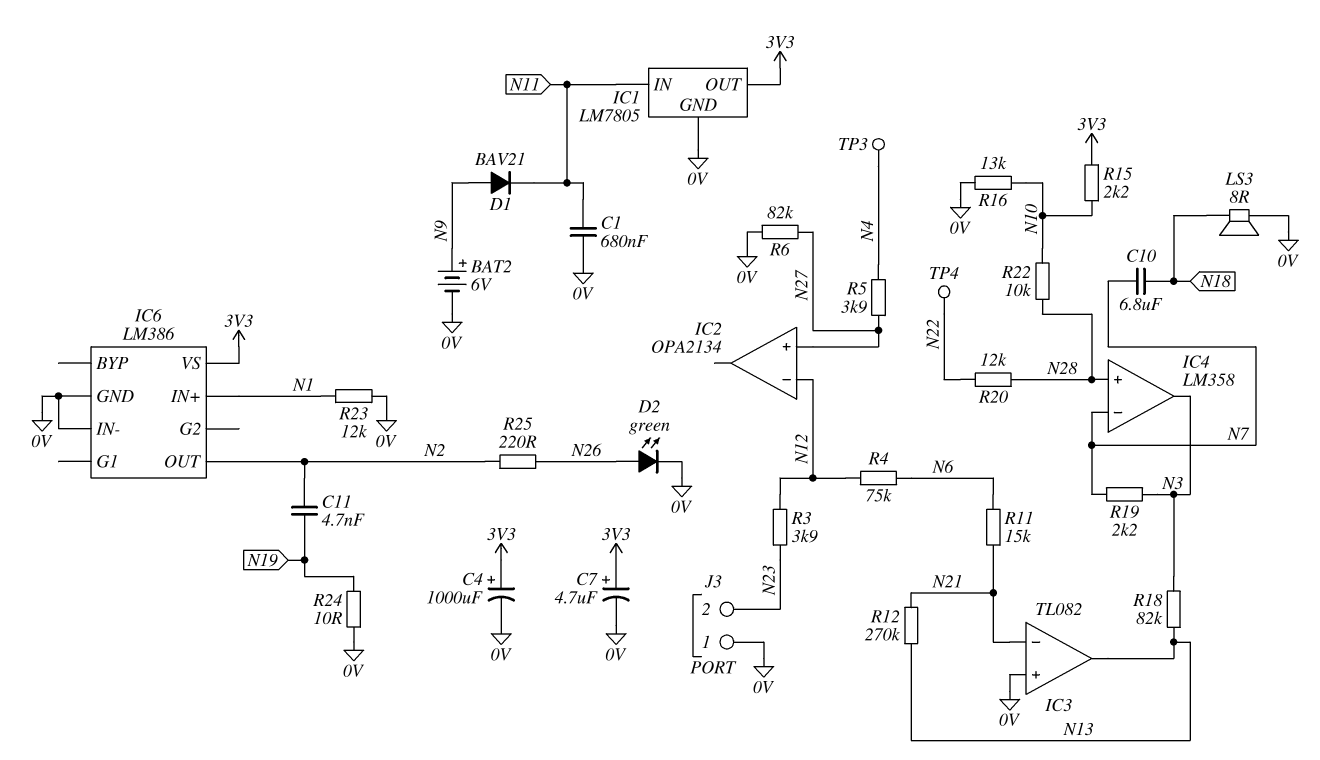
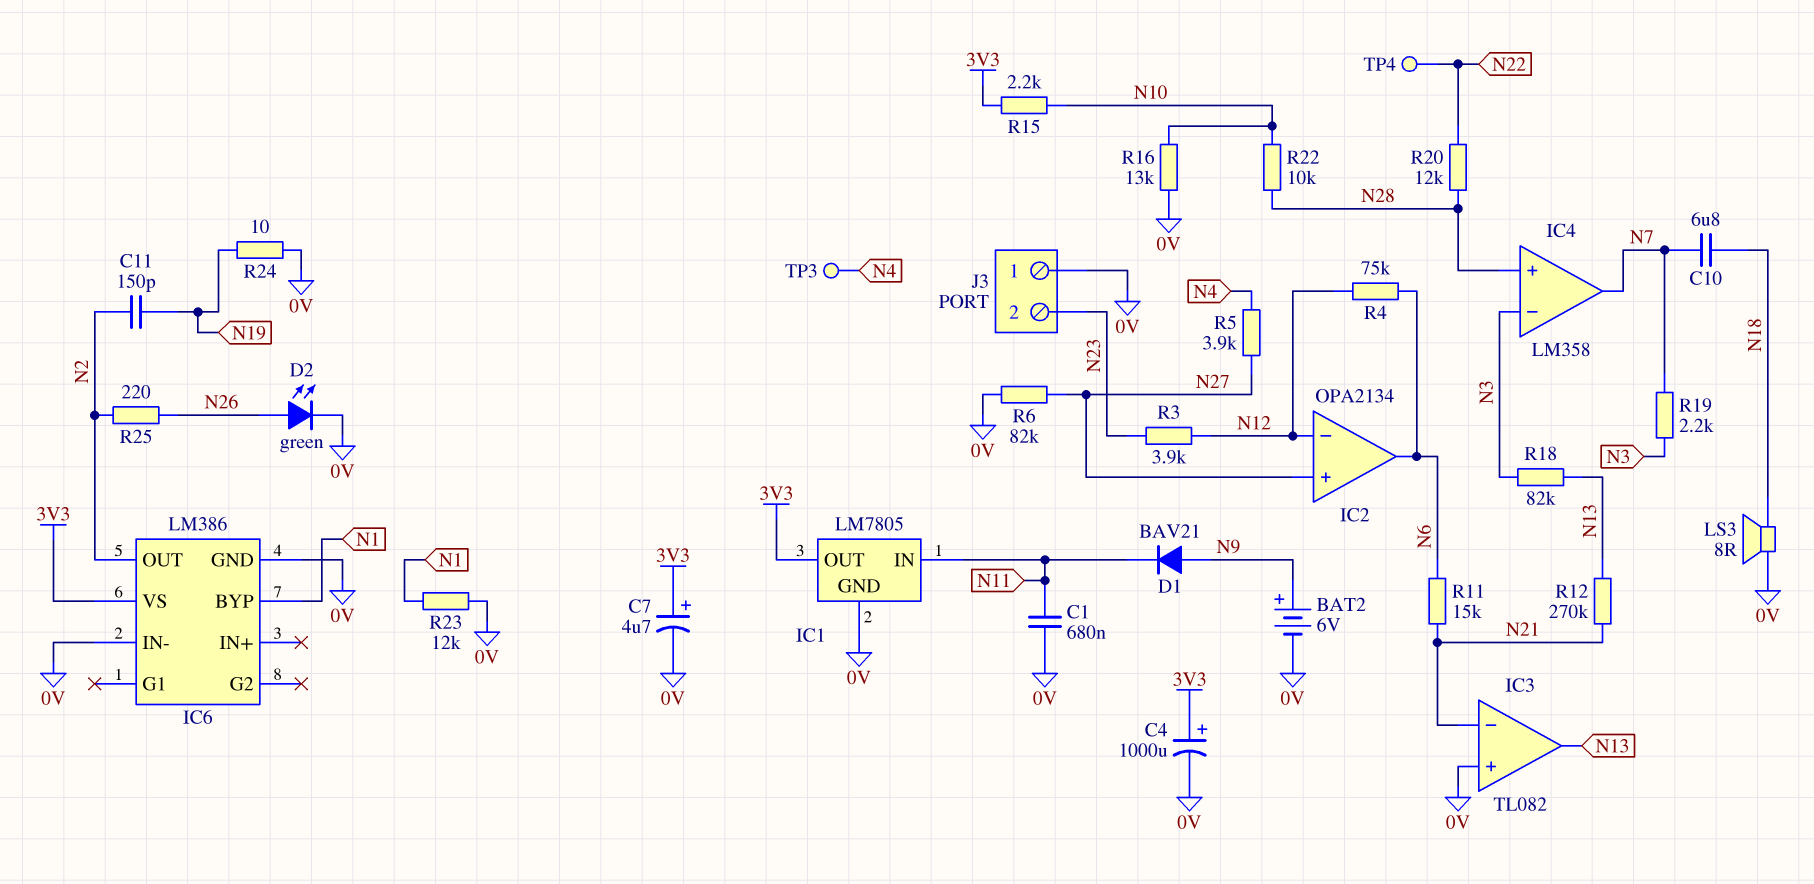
C11: 4.7nF (N2, N19) -> 150pF (N2, N19)
IC2 pin out: none -> N6
IC4 pin in-: N7 -> N3
IC4 pin out: N3 -> N7
IC6 pin BYP: none -> N1
IC6 pin IN+: N1 -> none

